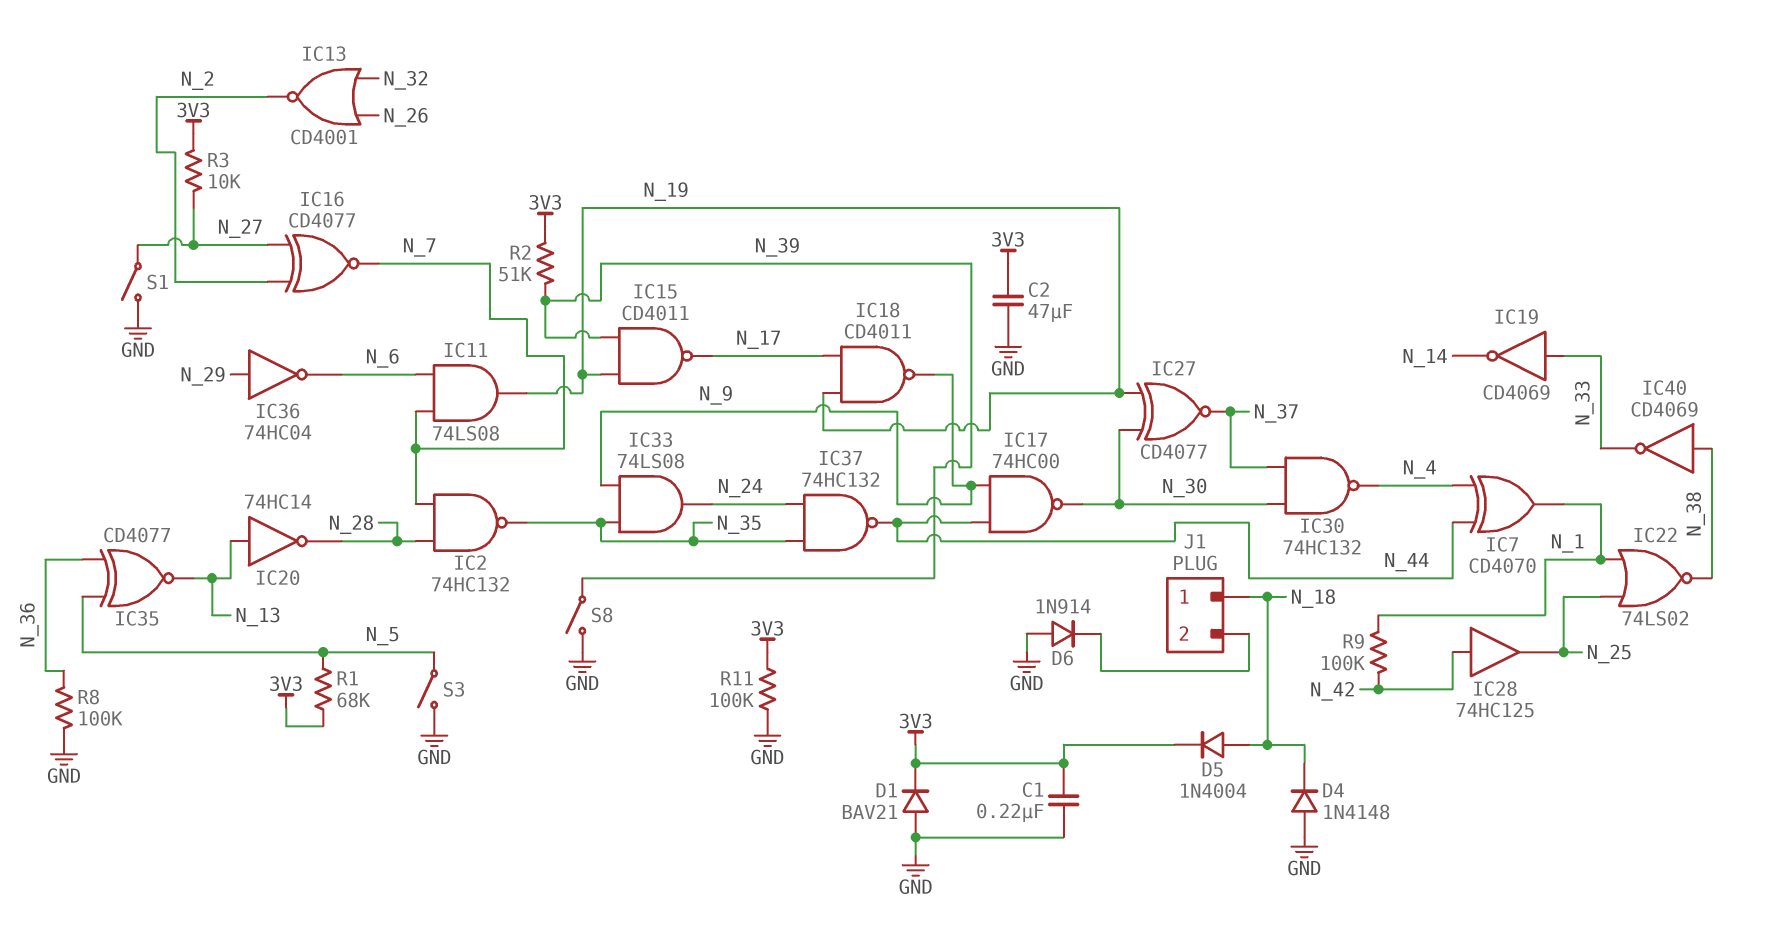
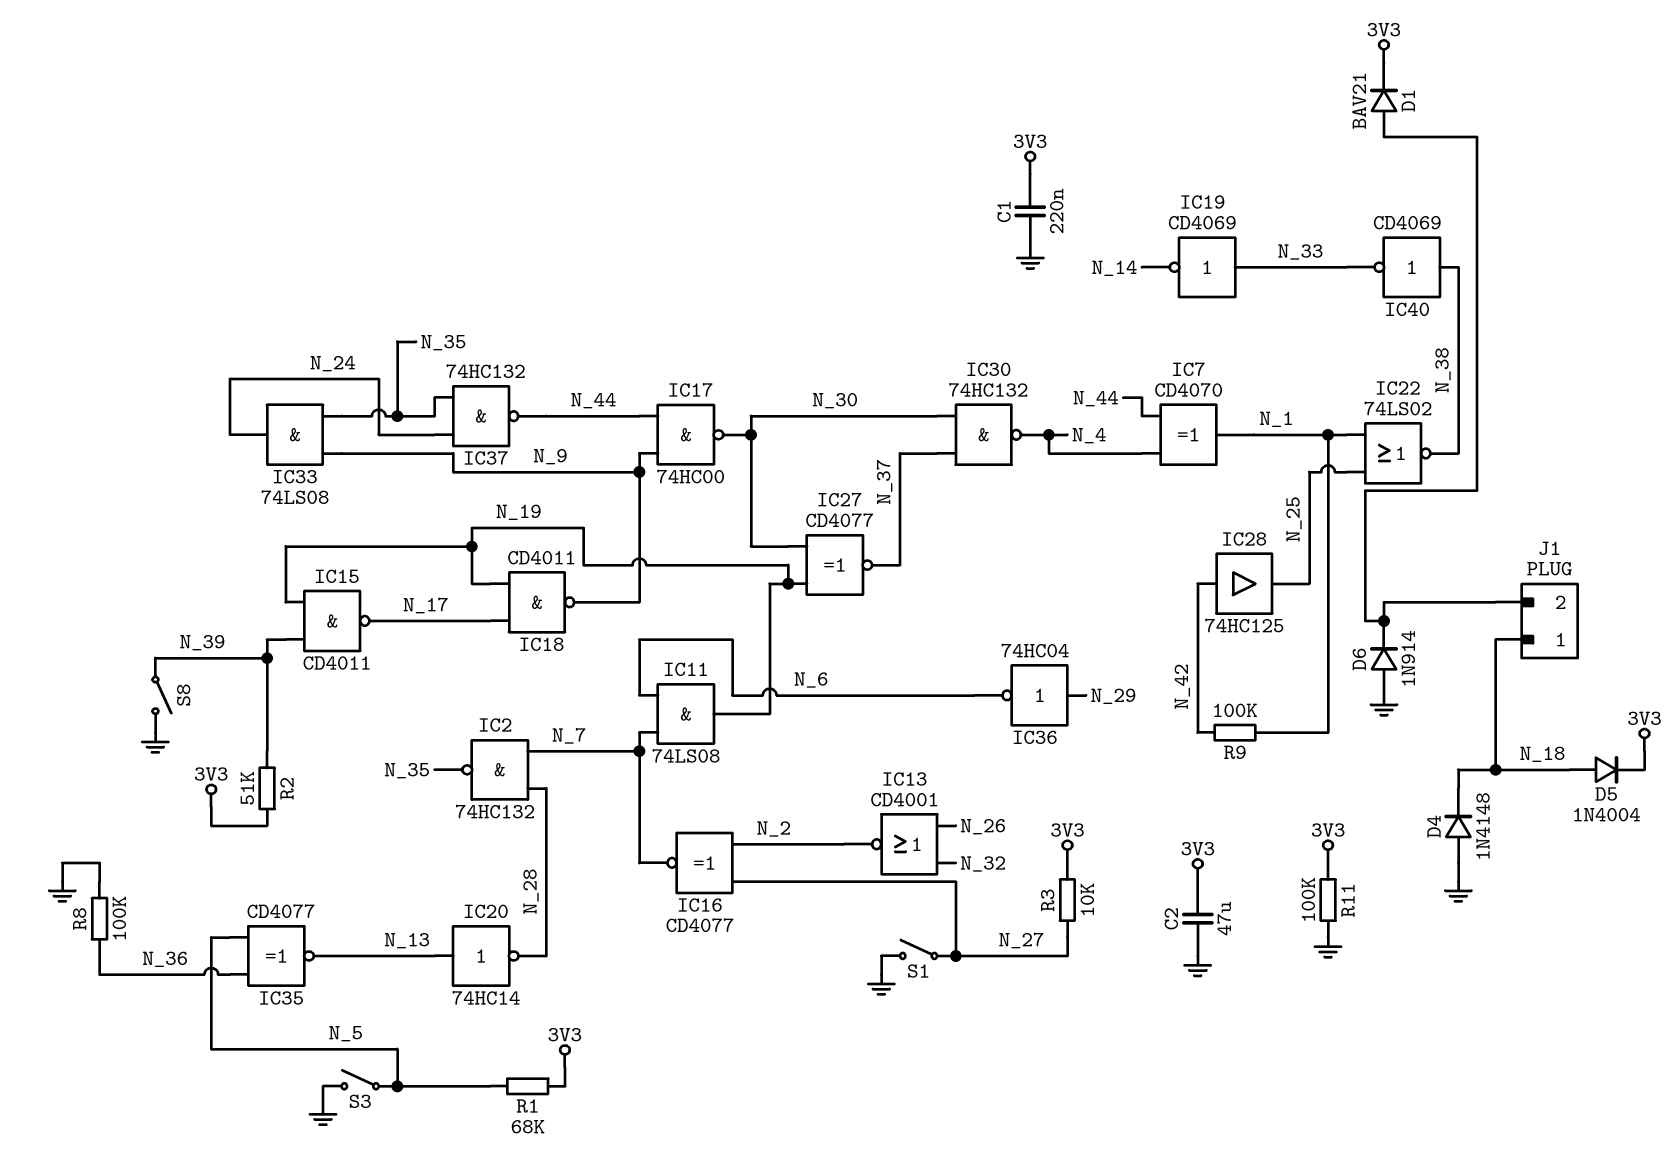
D1: diode BAV21 (A GND, K 3V3) -> diode BAV21 (A J1/2, K 3V3)

